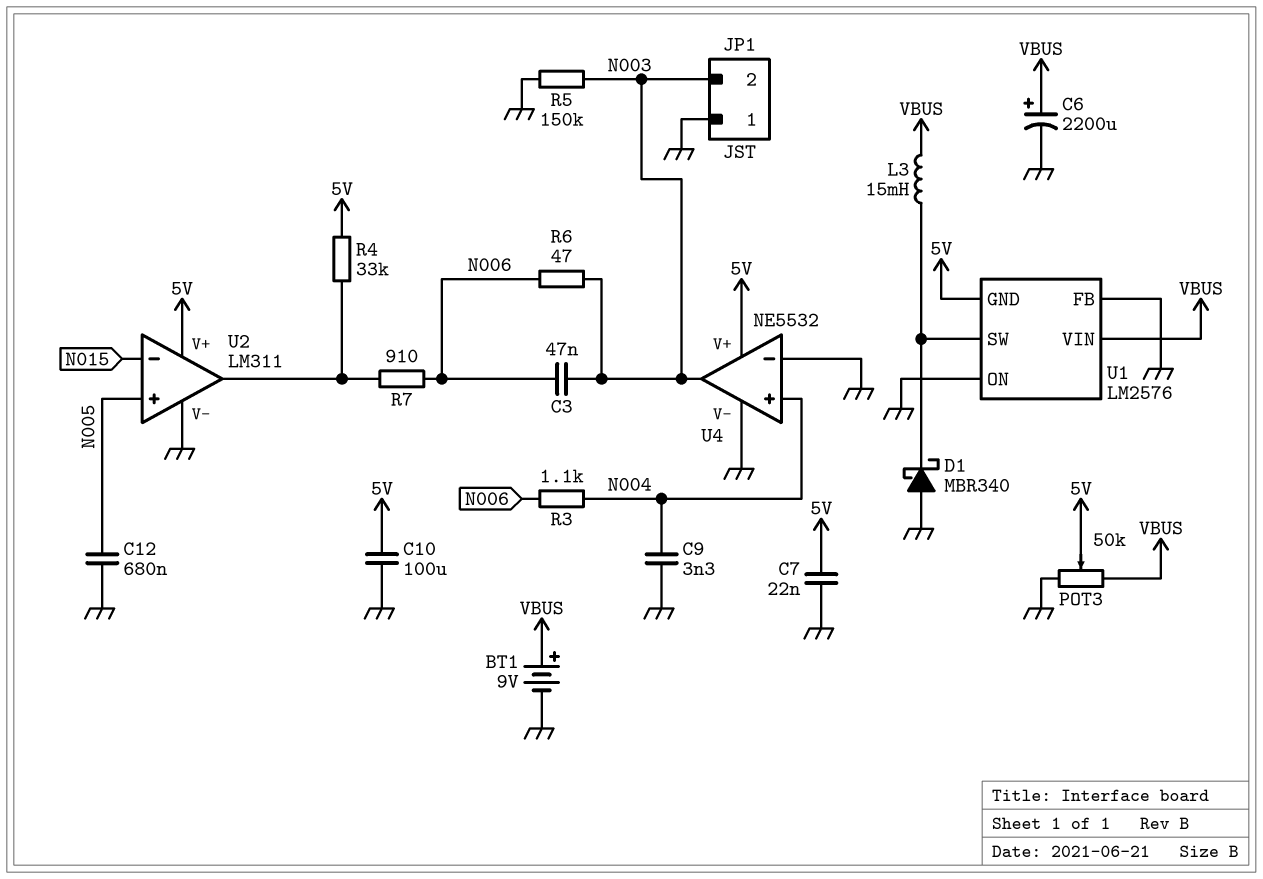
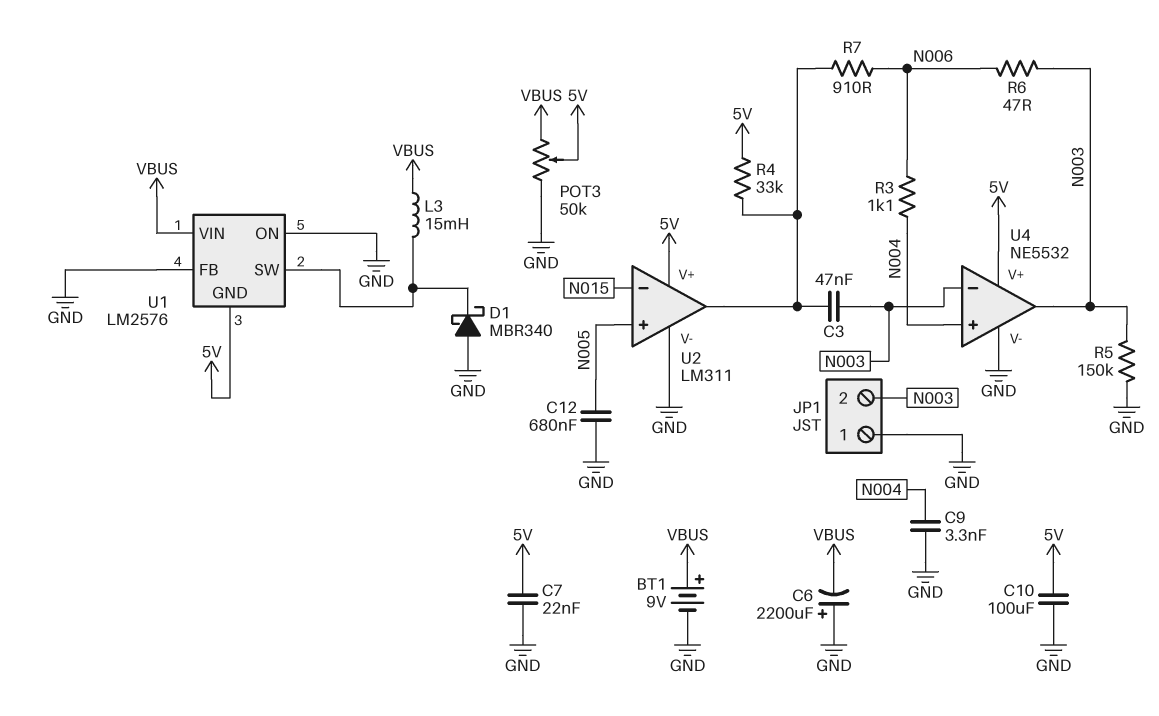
C3: 47nF (N003, N006) -> 47nF (N003, U2/out)
C6: 2200uF (plus VBUS, minus GND) -> 2200uF (plus GND, minus VBUS)
U4 pin in-: GND -> N003

